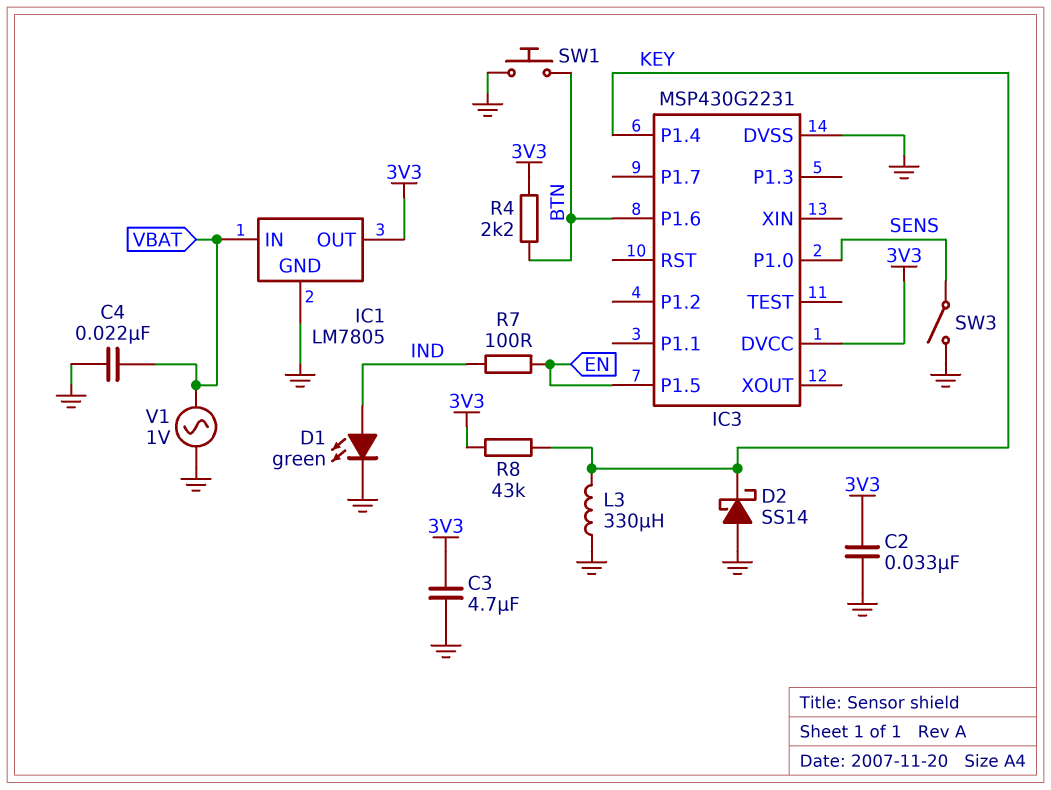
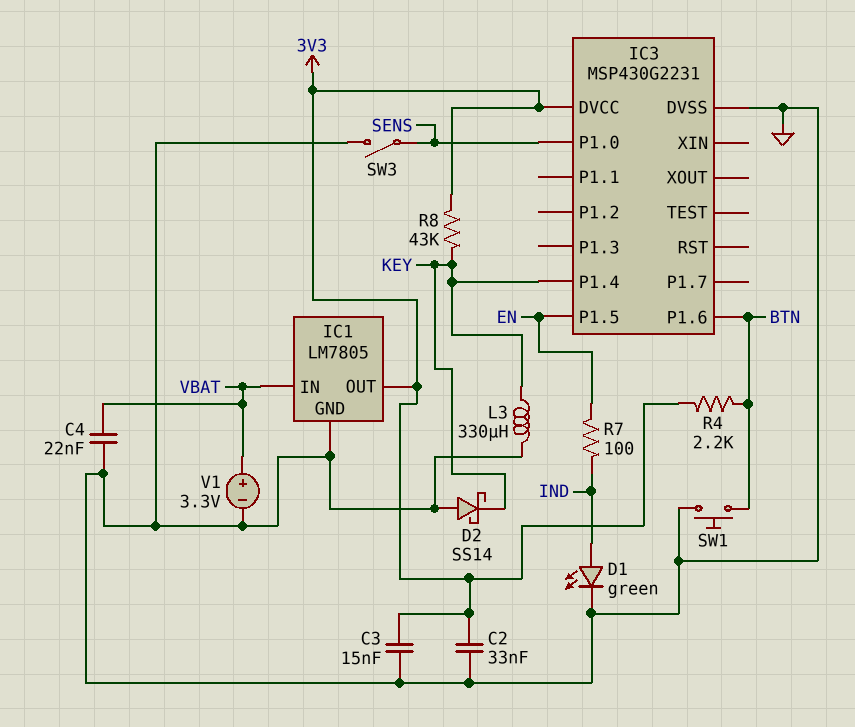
C3: 4.7uF (3V3, GND) -> 15nF (3V3, GND)
V1: AC 1V (GND, VBAT) -> 3.3V (plus VBAT, minus GND)

